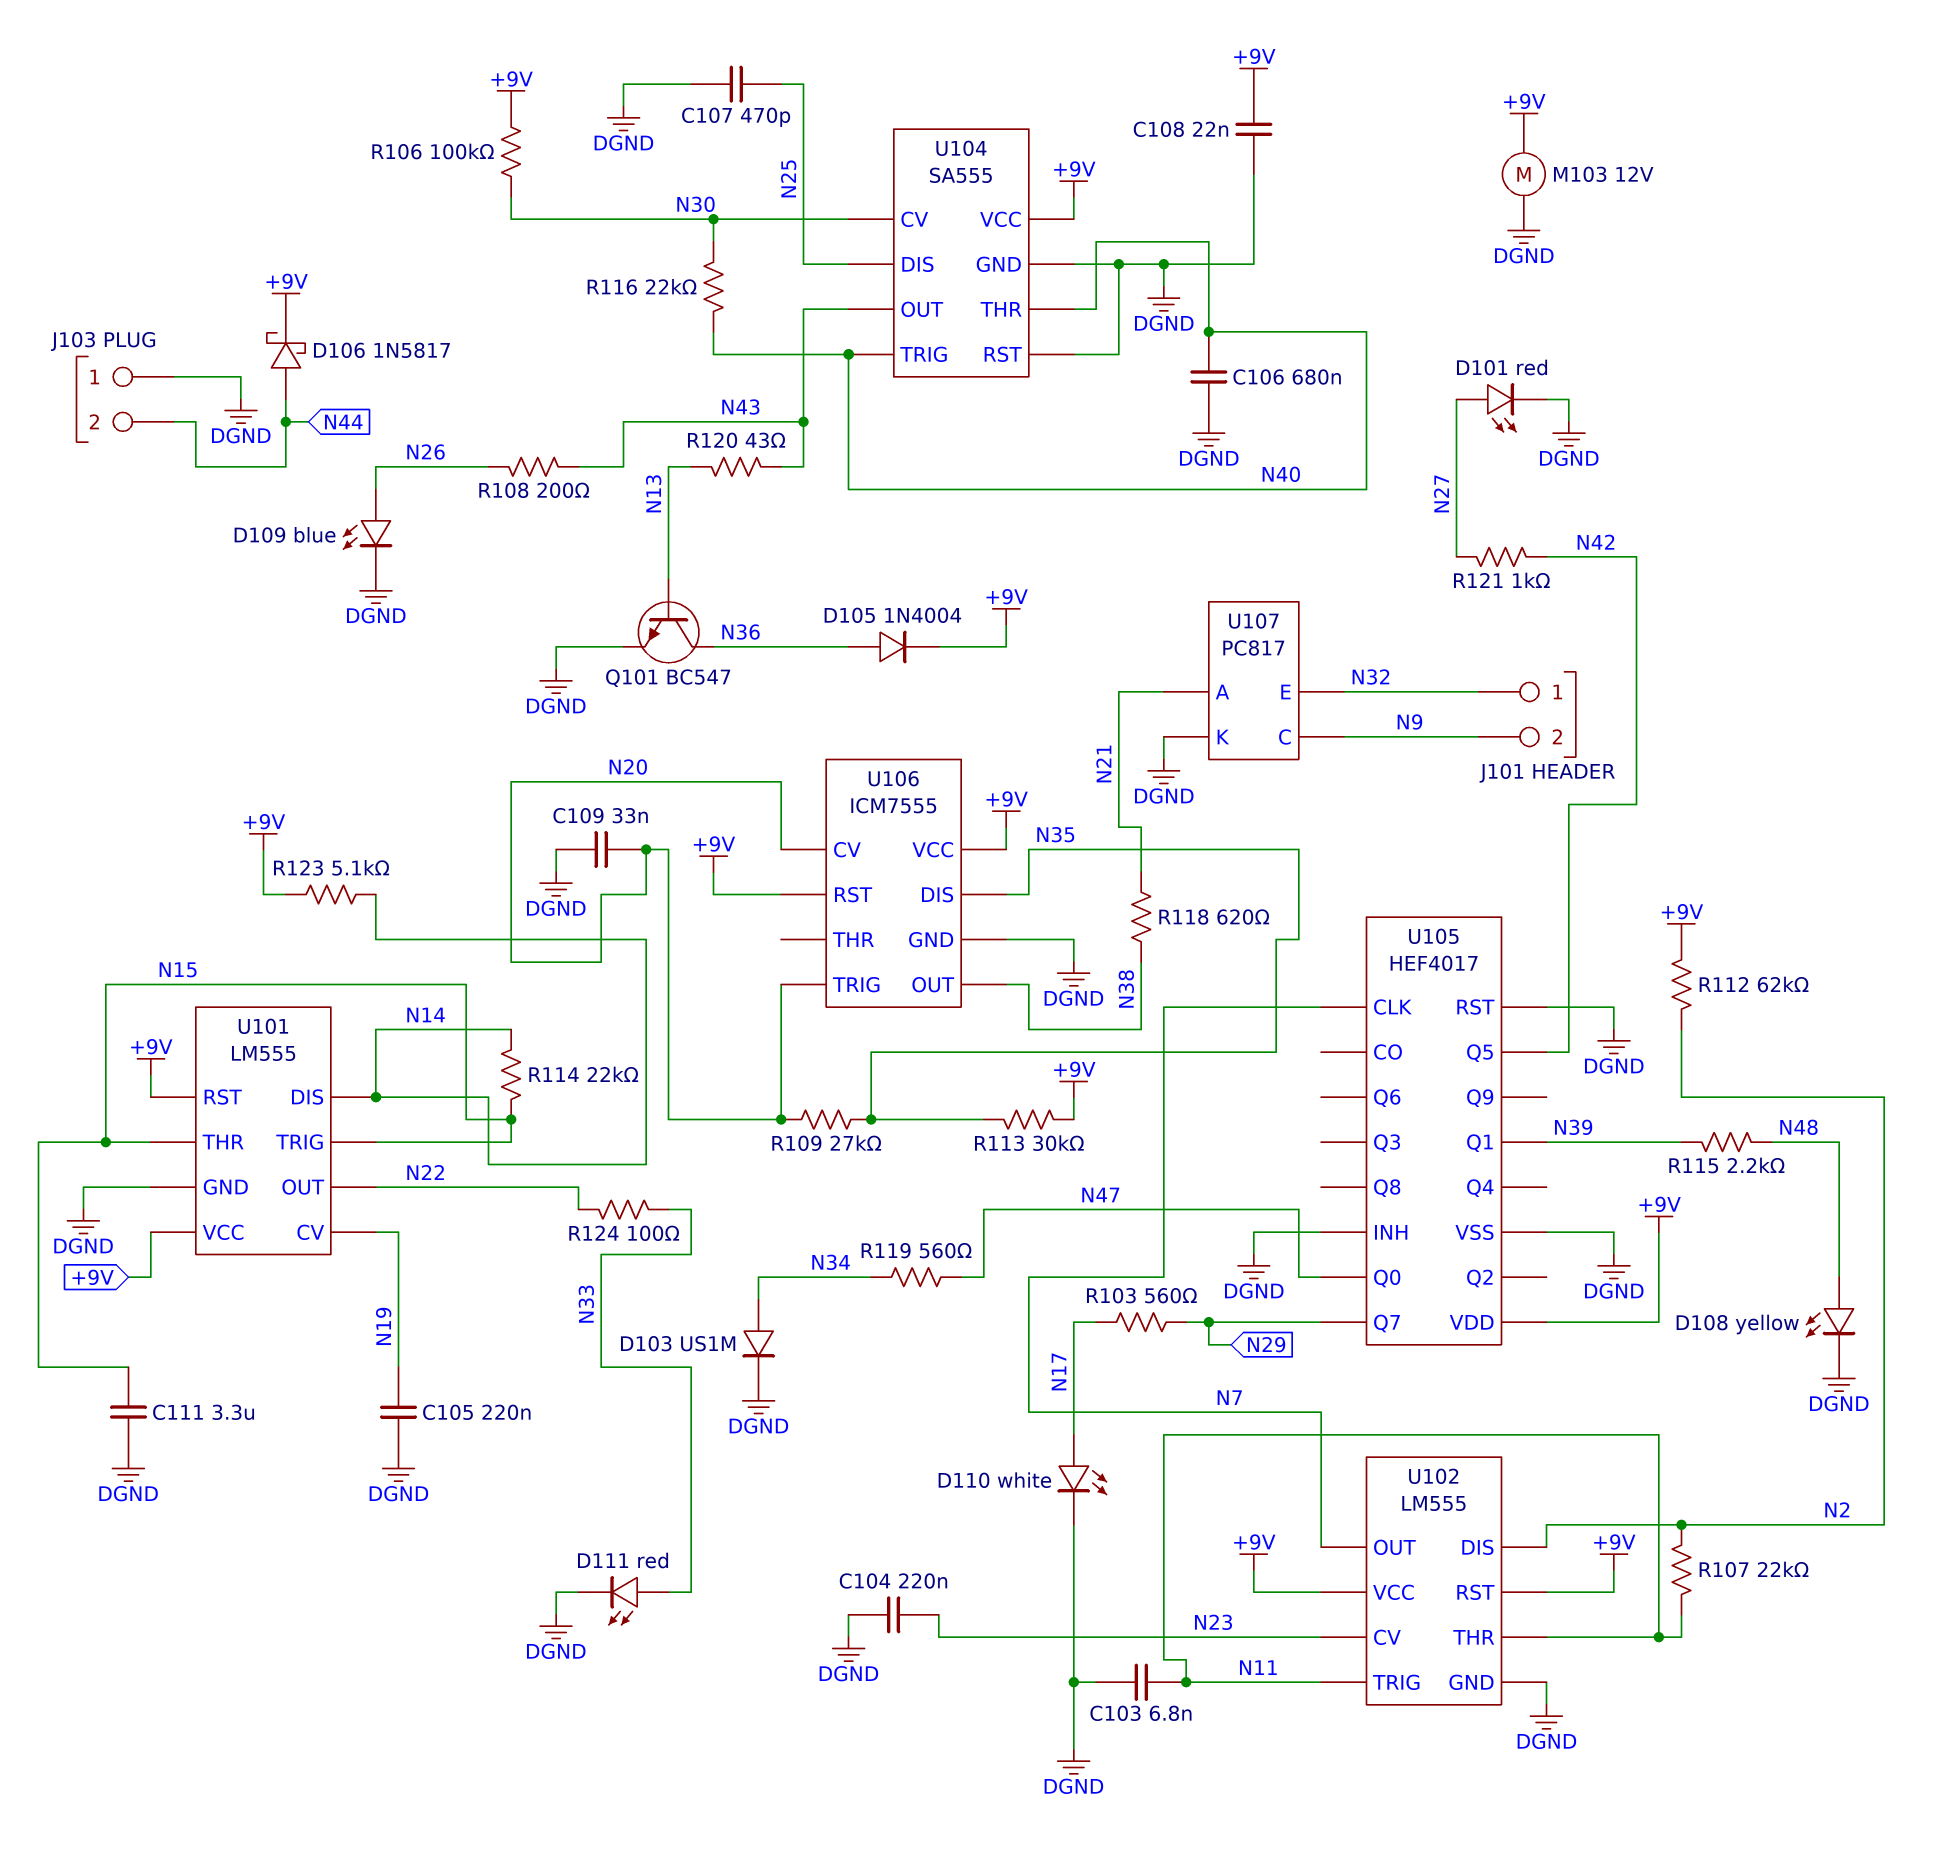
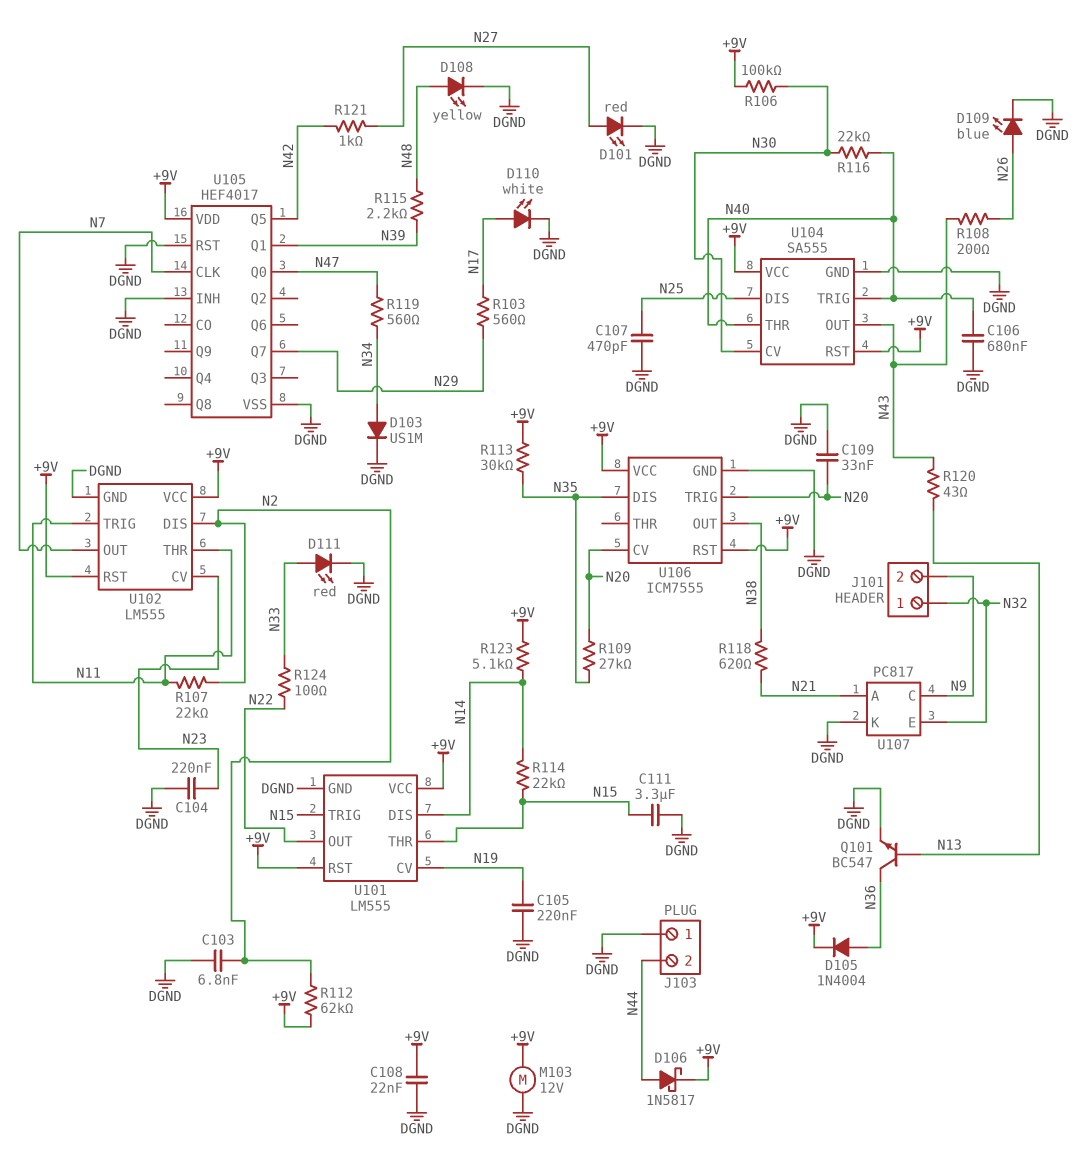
C103: 6.8nF (DGND, N11) -> 6.8nF (DGND, N2)
U104 pin RST: DGND -> +9V

